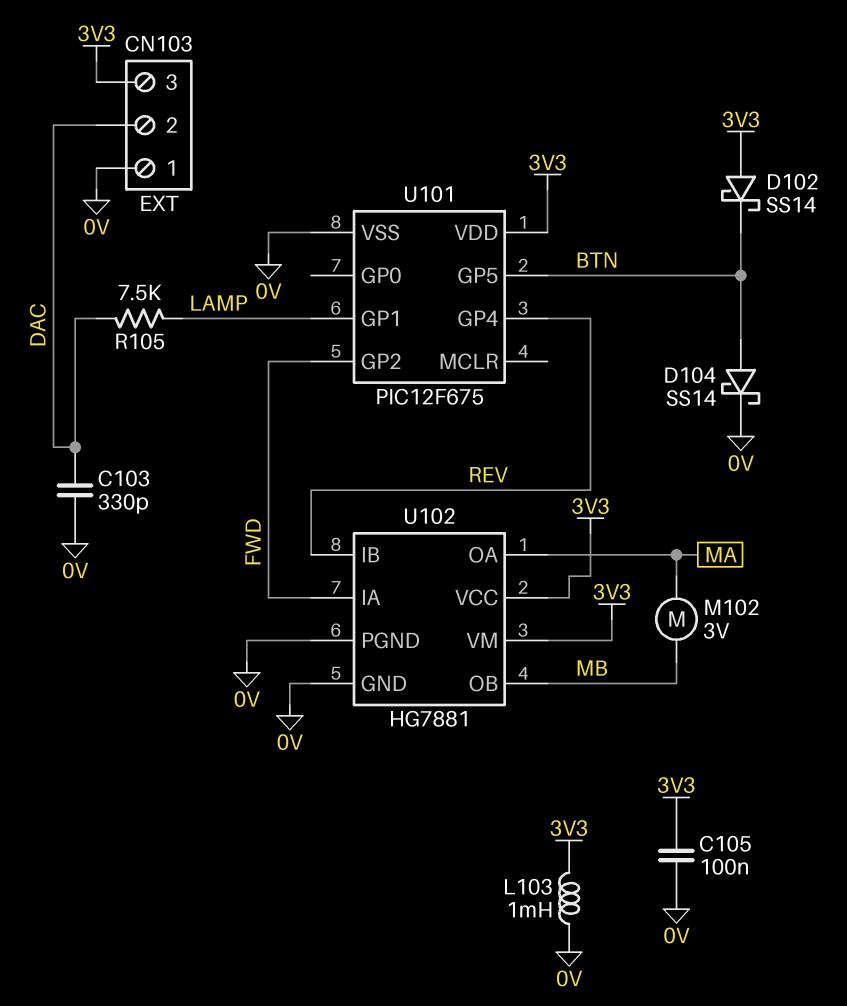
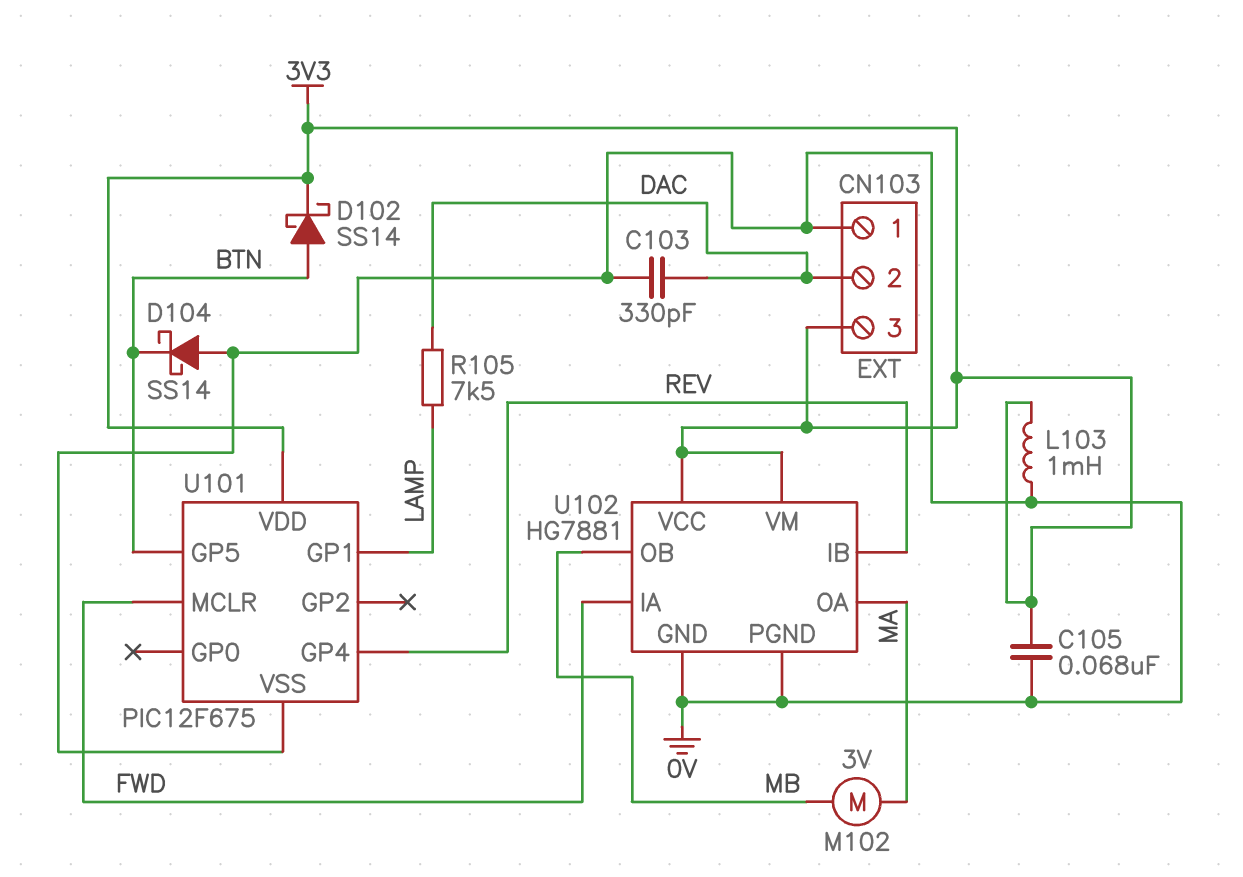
C105: 100nF (0V, 3V3) -> 68nF (0V, 3V3)
D102: schottky SS14 (A 3V3, K BTN) -> schottky SS14 (A BTN, K 3V3)
D104: schottky SS14 (A BTN, K 0V) -> schottky SS14 (A 0V, K BTN)
U101 pin GP2: FWD -> none
U101 pin MCLR: none -> FWD

